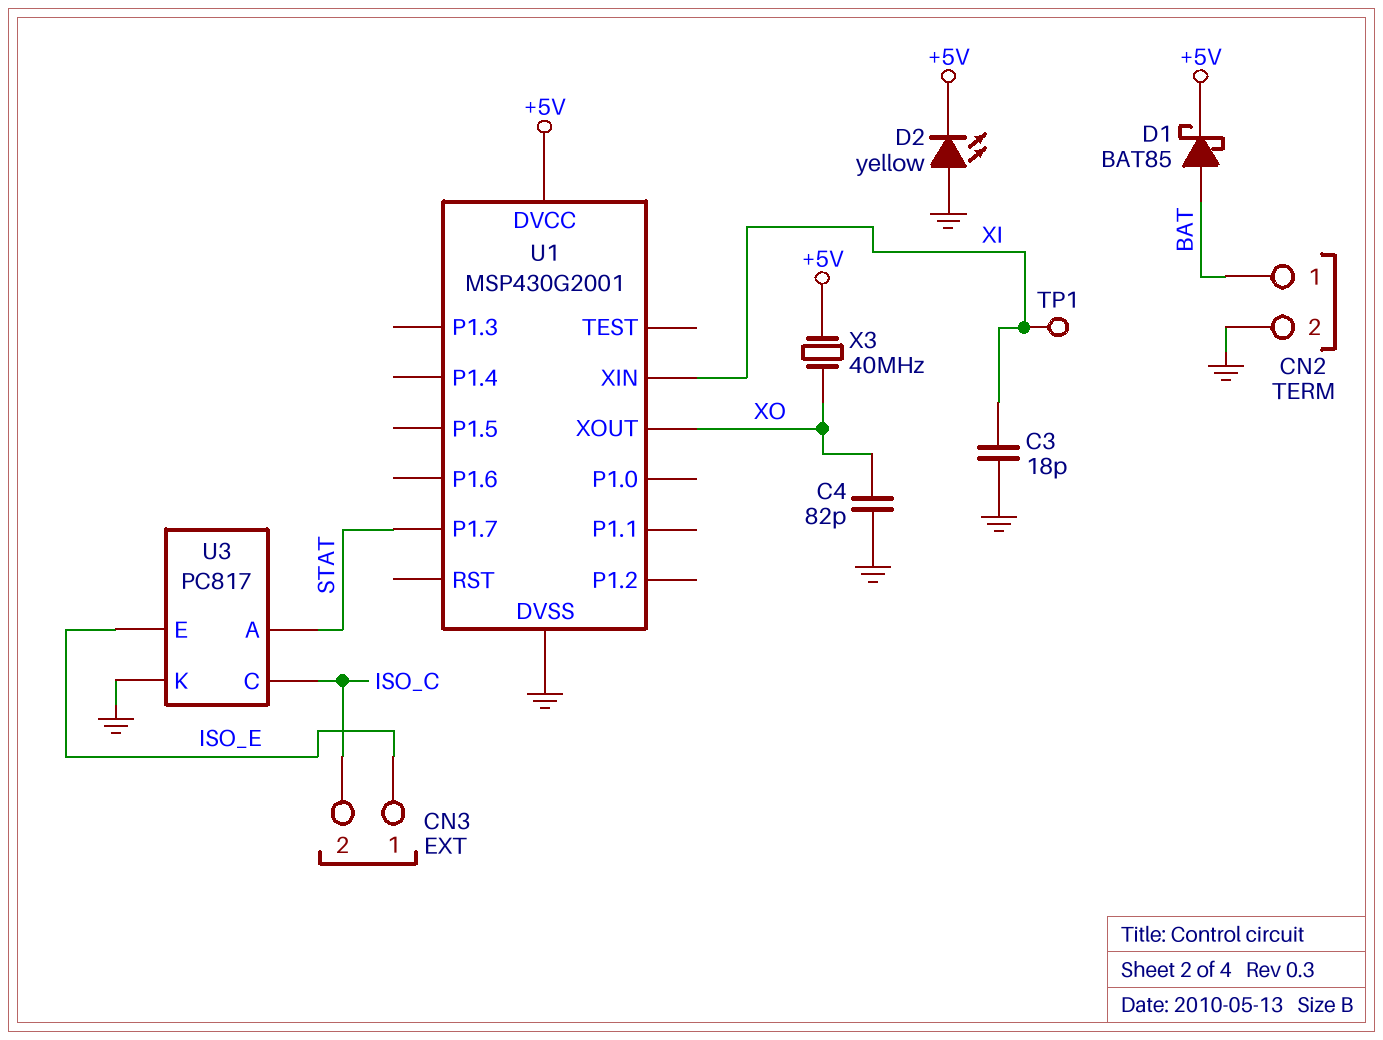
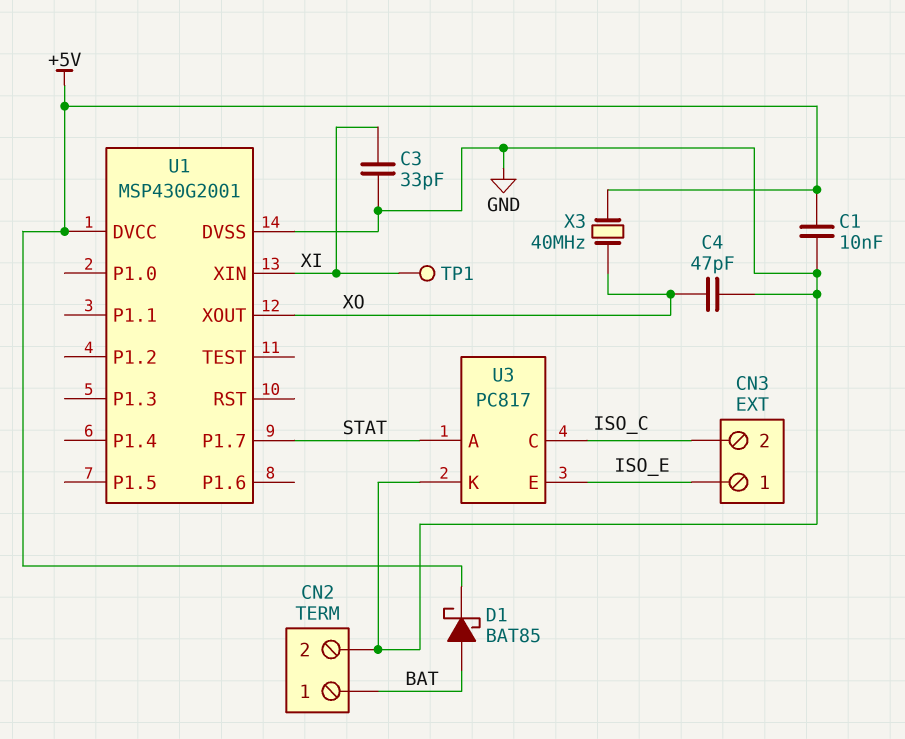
C1: none -> 10nF (+5V, GND)
C3: 18pF (GND, XI) -> 33pF (GND, XI)
C4: 82pF (GND, XO) -> 47pF (GND, XO)
D2: LED yellow (A GND, K +5V) -> none

